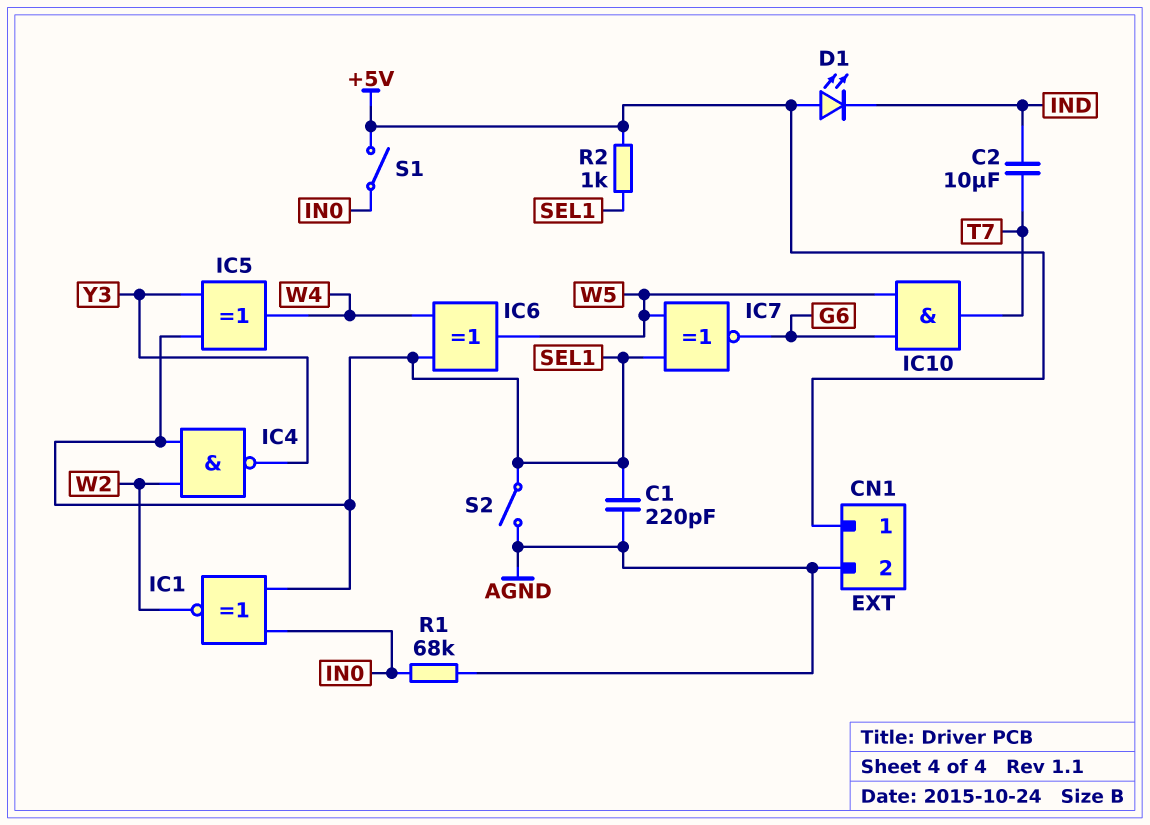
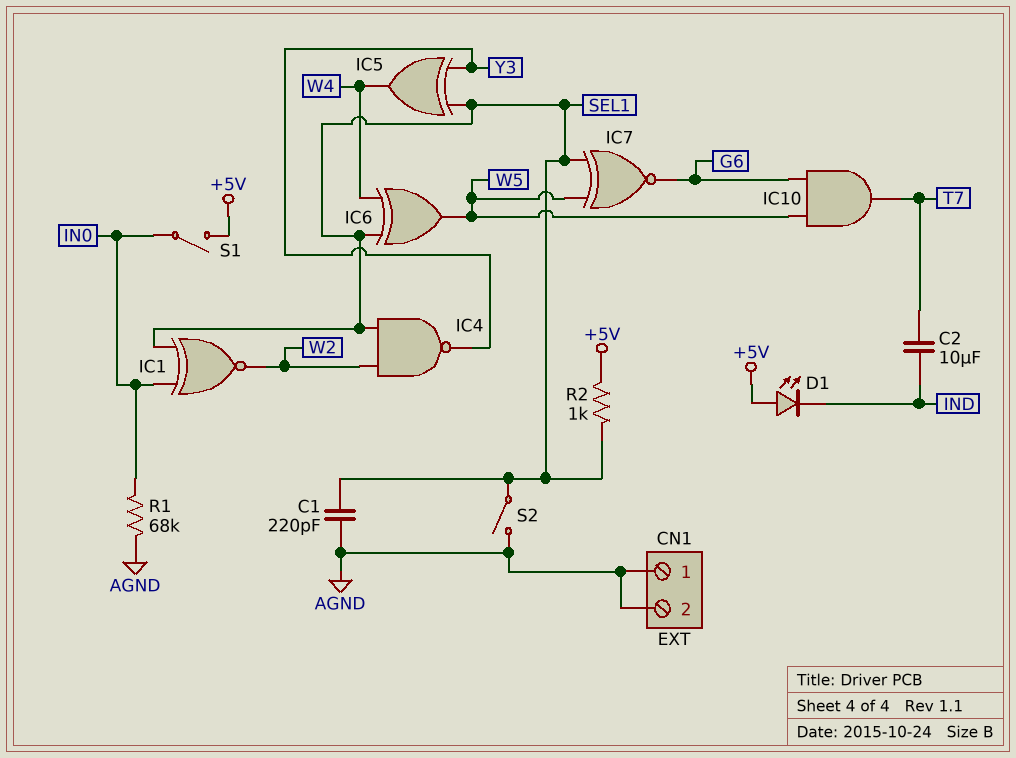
CN1 pin 1: +5V -> AGND

